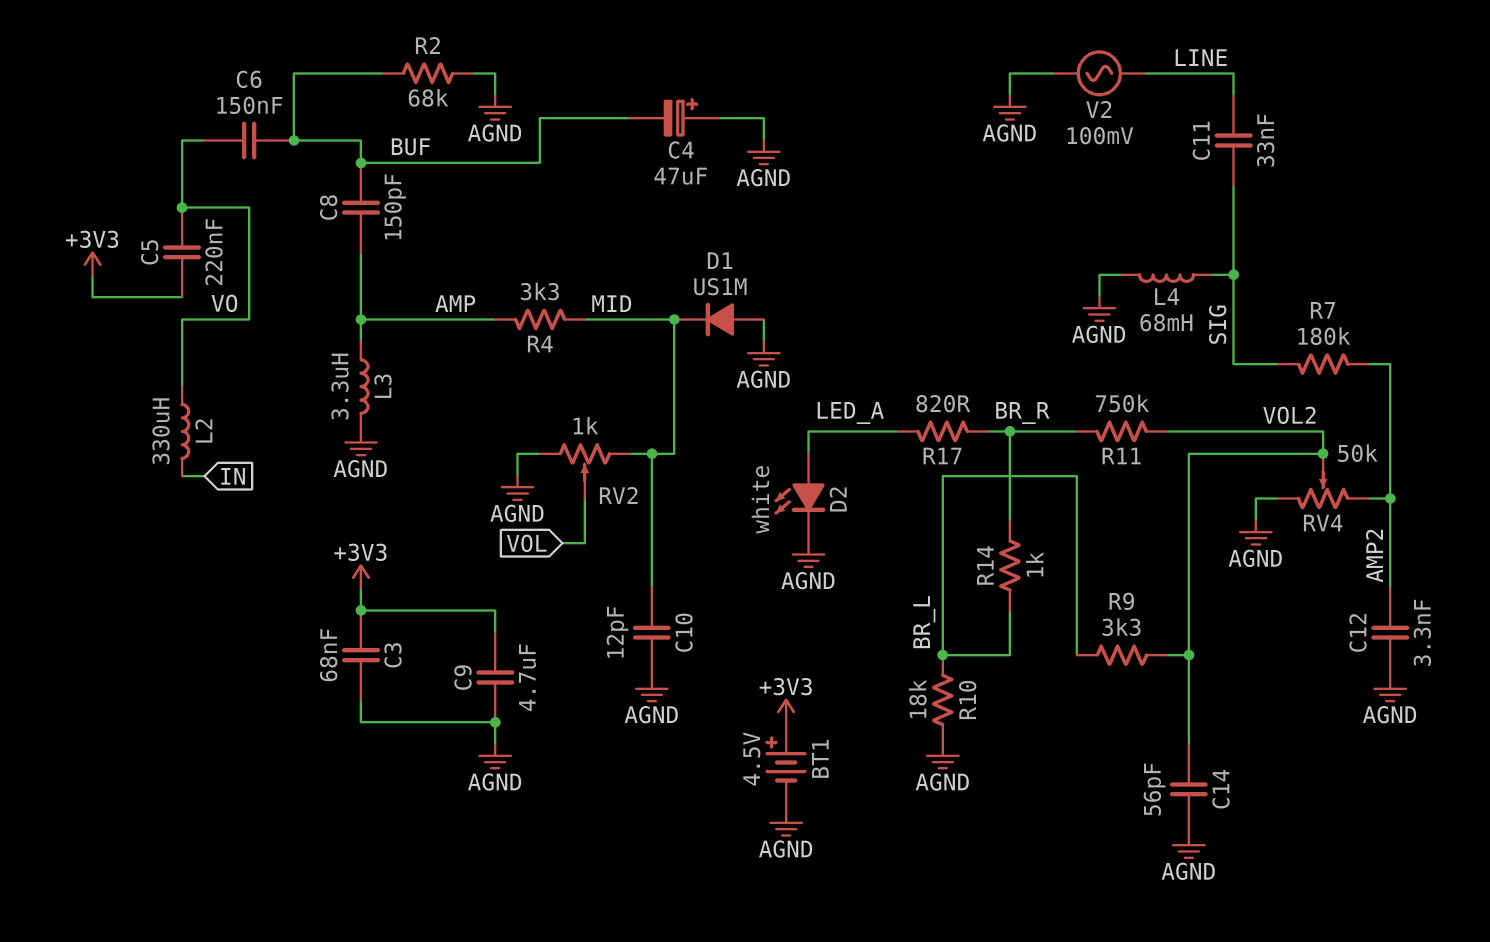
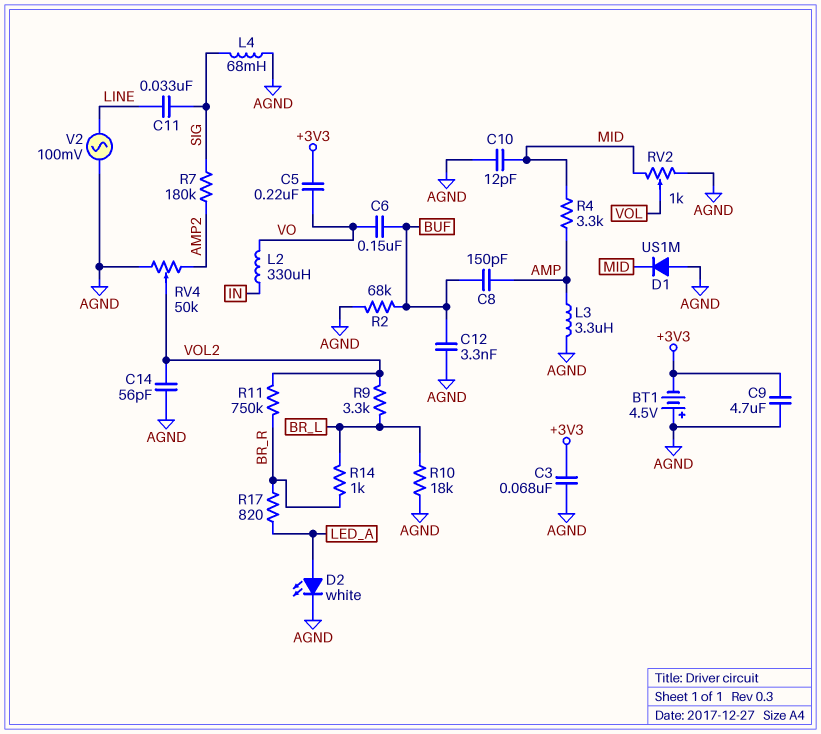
BT1: 4.5V (plus +3V3, minus AGND) -> 4.5V (plus AGND, minus +3V3)
C4: 47uF (plus AGND, minus BUF) -> none
C12: 3.3nF (AGND, AMP2) -> 3.3nF (AGND, BUF)

